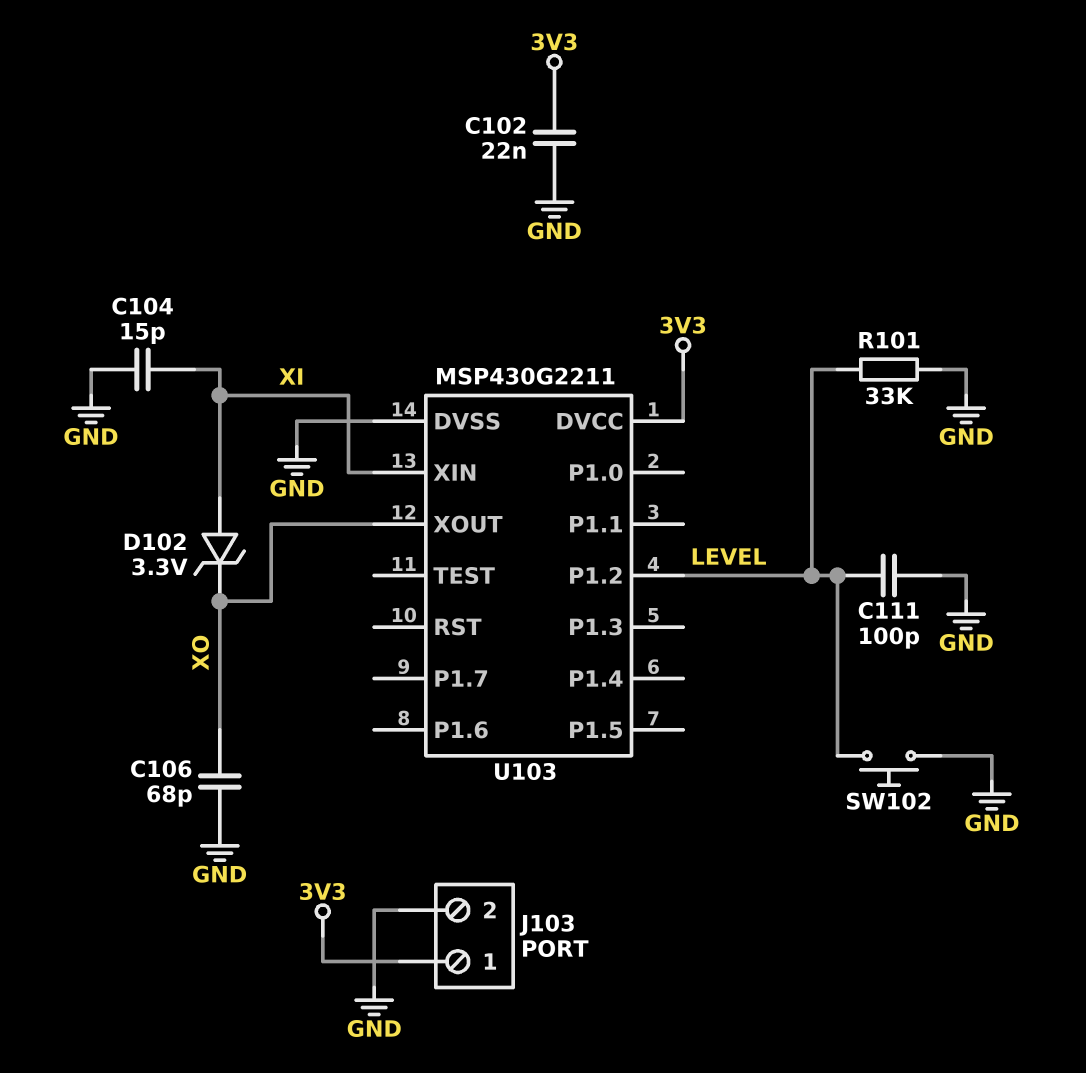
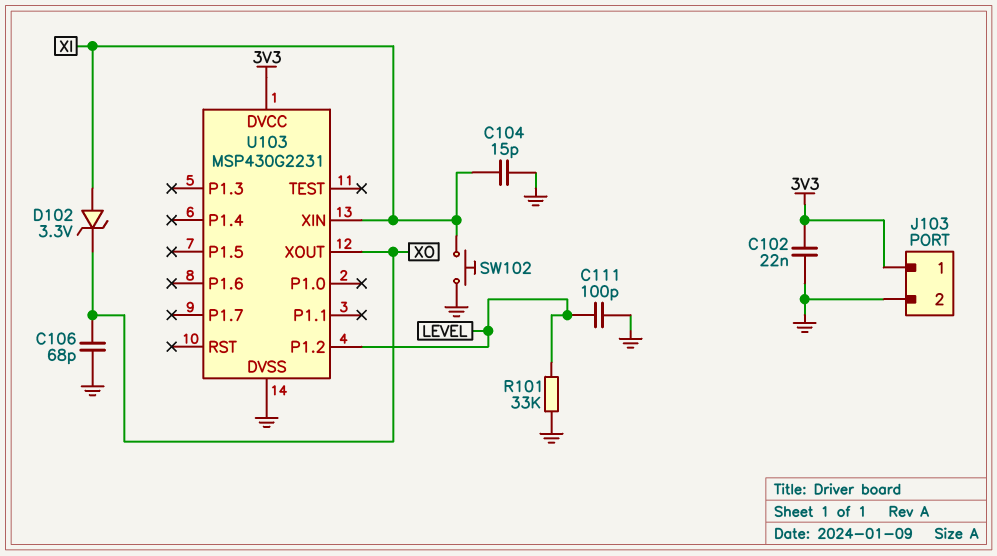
SW102: button (GND, LEVEL) -> button (GND, XI)
U103: MSP430G2211 -> MSP430G2231

